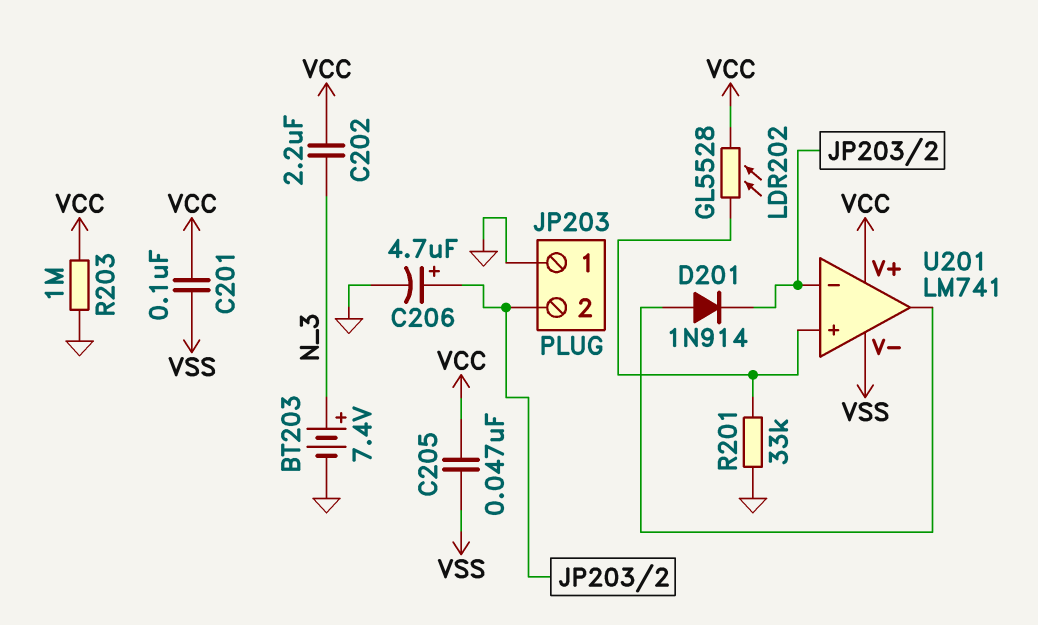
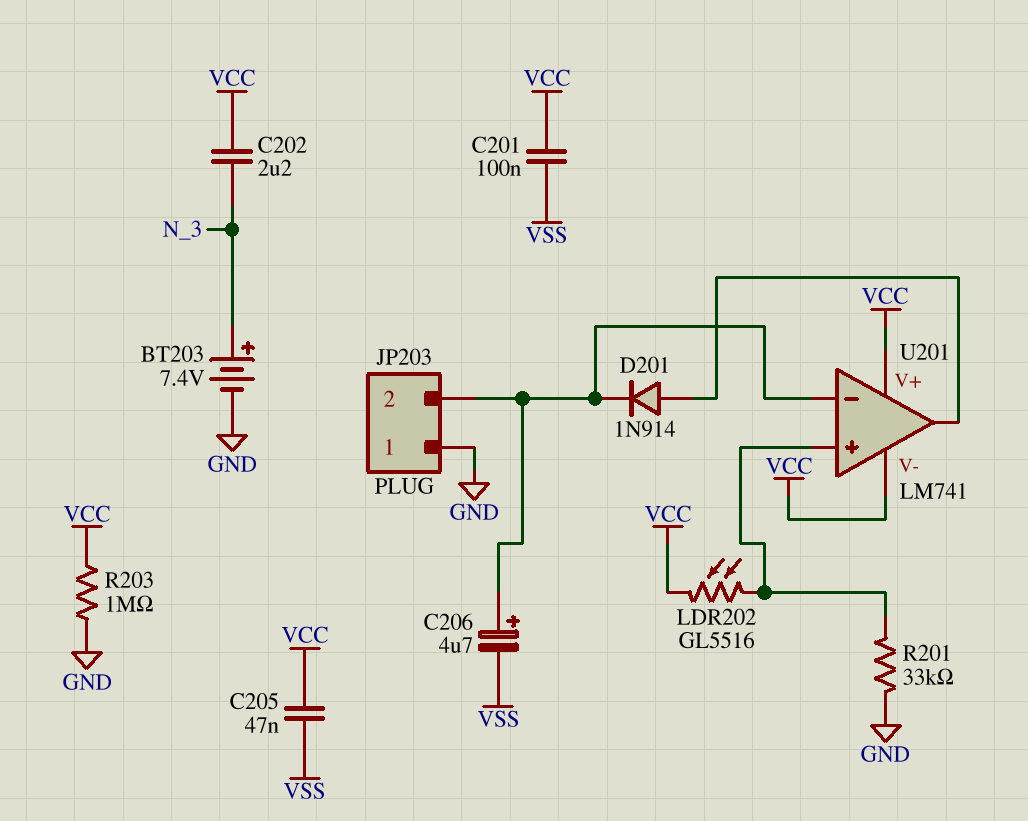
C206: 4.7uF (plus JP203/2, minus GND) -> 4.7uF (plus JP203/2, minus VSS)
LDR202: GL5528 (U201/in+, VCC) -> GL5516 (U201/in+, VCC)
U201 pin V-: VSS -> VCC

